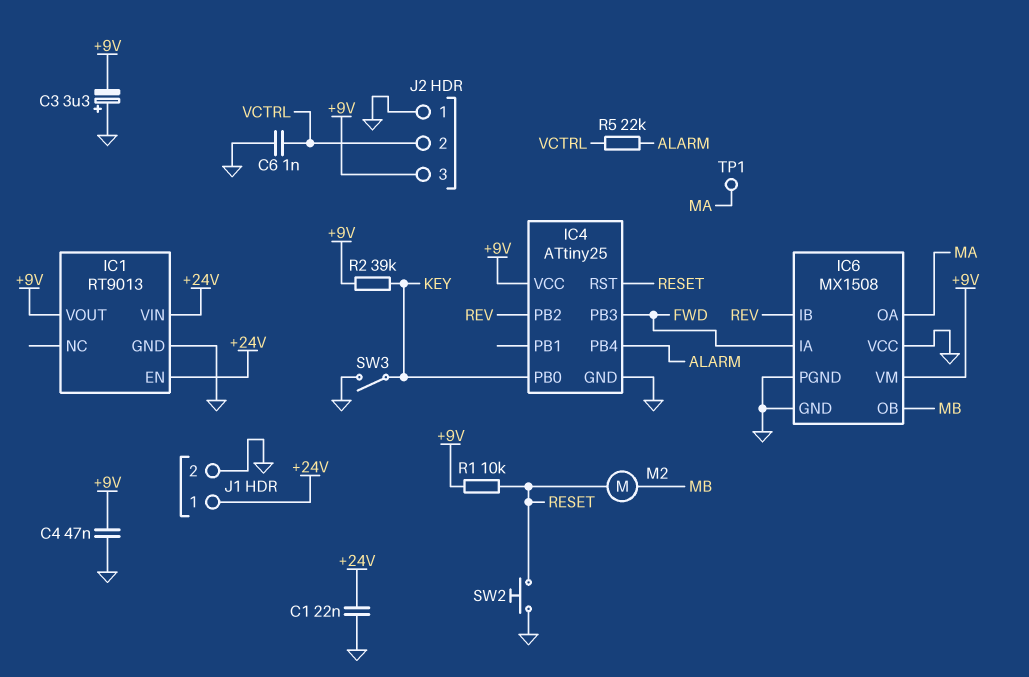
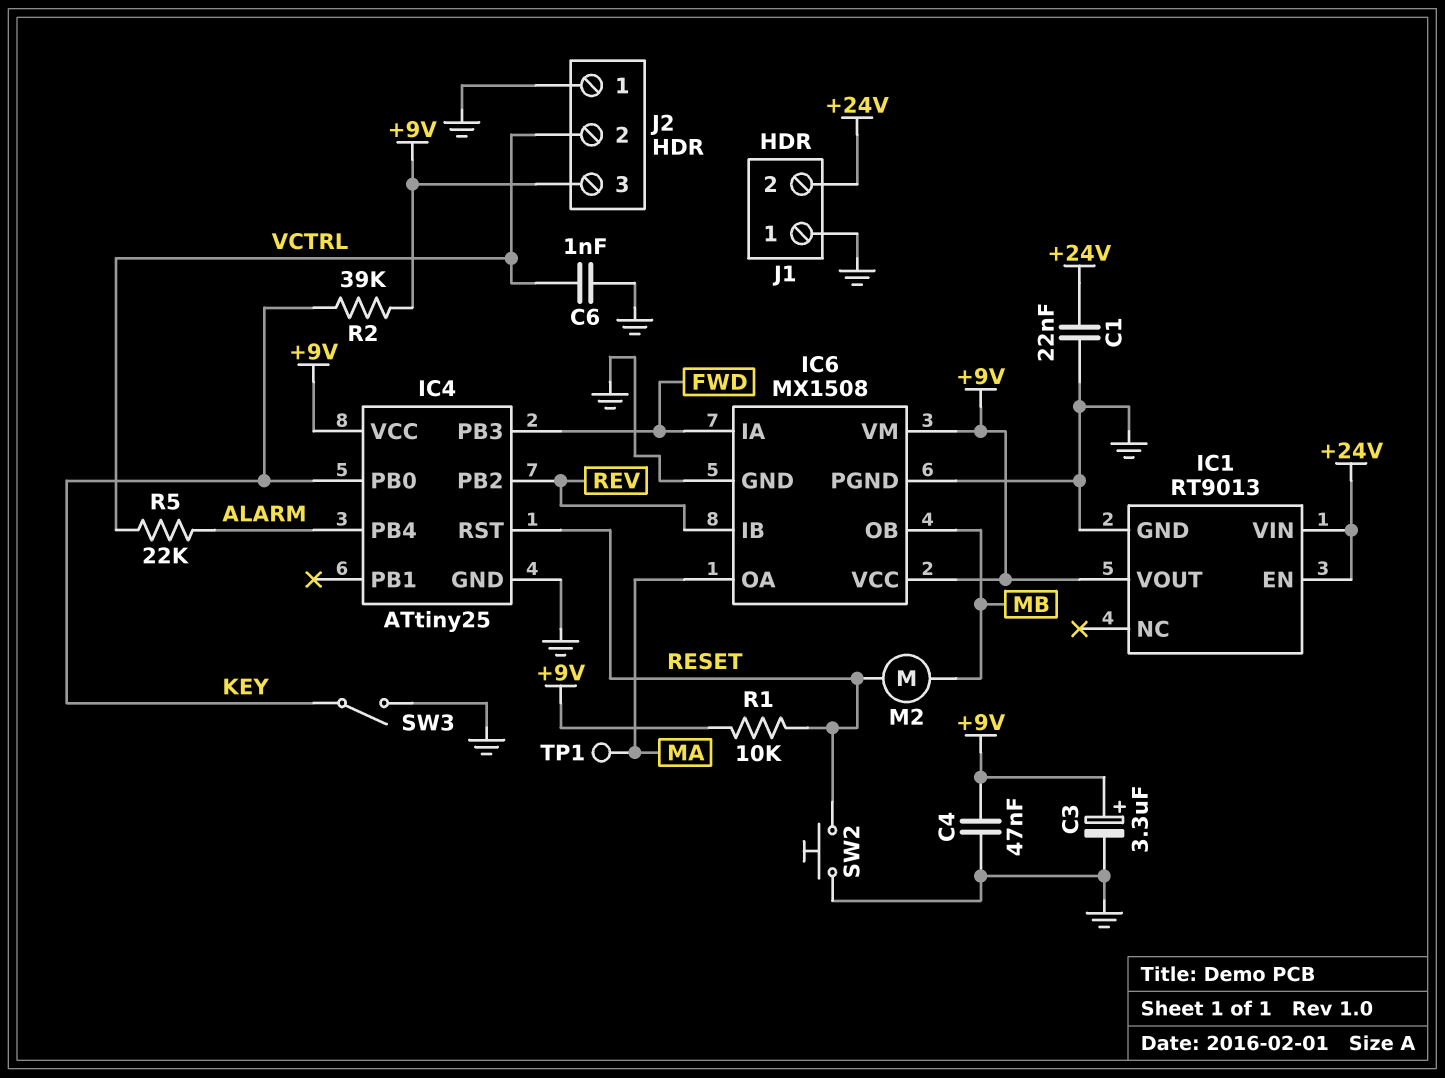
C3: 3.3uF (plus GND, minus +9V) -> 3.3uF (plus +9V, minus GND)
IC6 pin VCC: GND -> +9V
J1 pin 1: +24V -> GND
J1 pin 2: GND -> +24V

